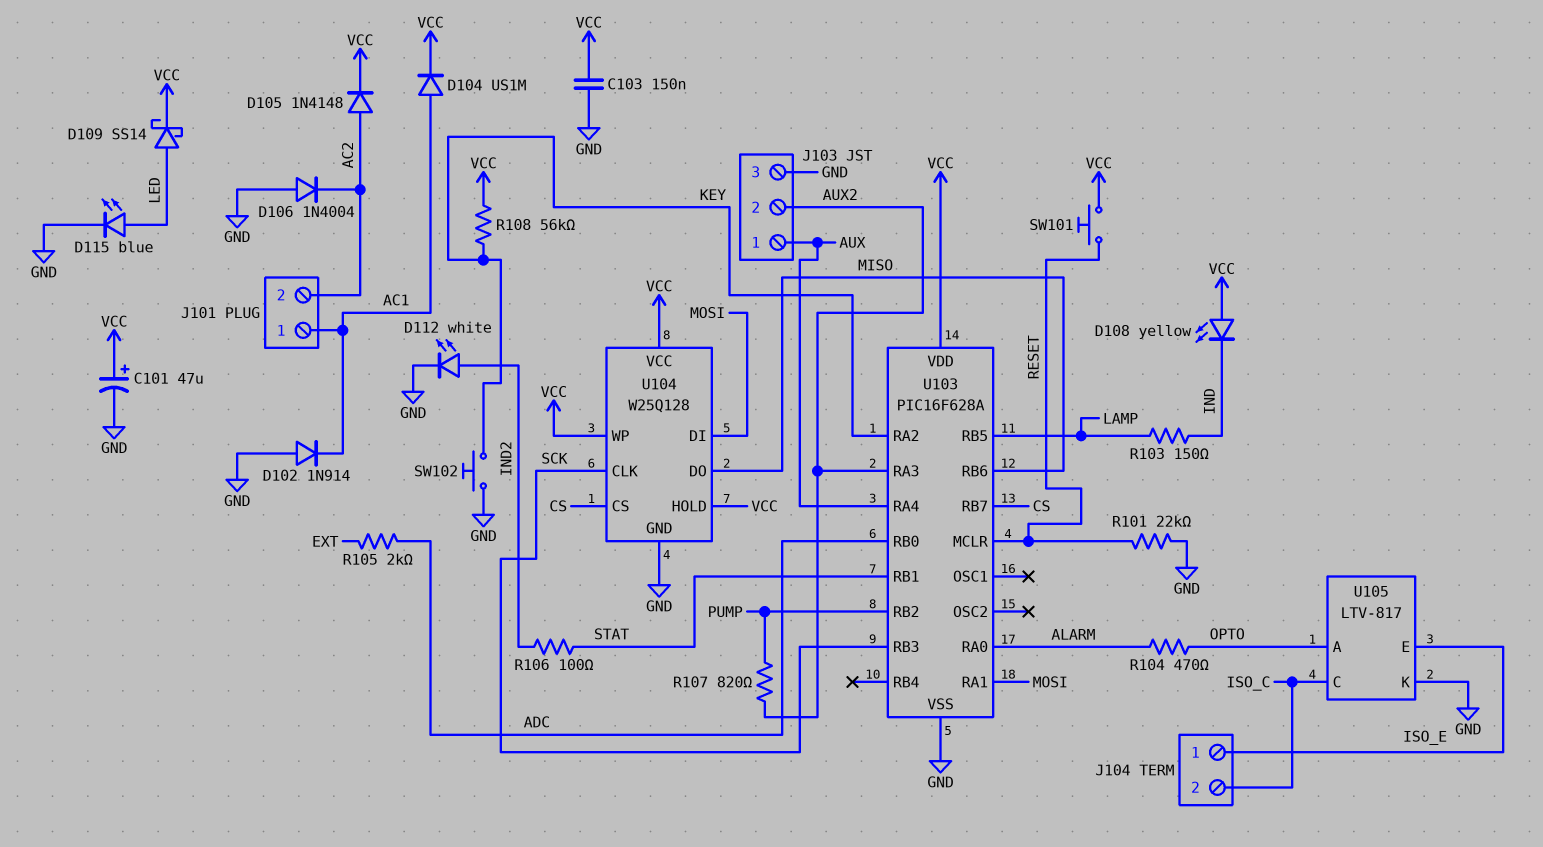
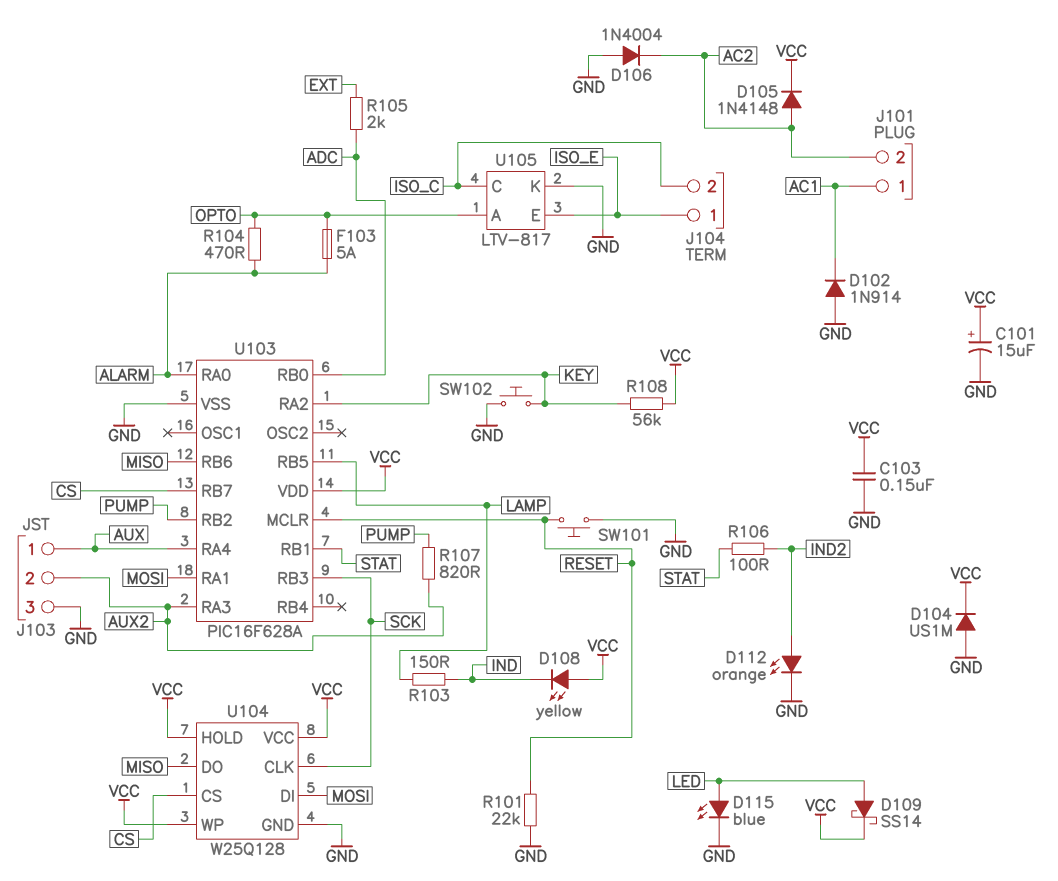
C101: 47uF (plus VCC, minus GND) -> 15uF (plus VCC, minus GND)
D104: diode US1M (A AC1, K VCC) -> diode US1M (A GND, K VCC)
D112: LED white (A IND2, K GND) -> LED orange (A IND2, K GND)
F103: none -> 5A (ALARM, OPTO)
SW101: button (RESET, VCC) -> button (GND, RESET)

